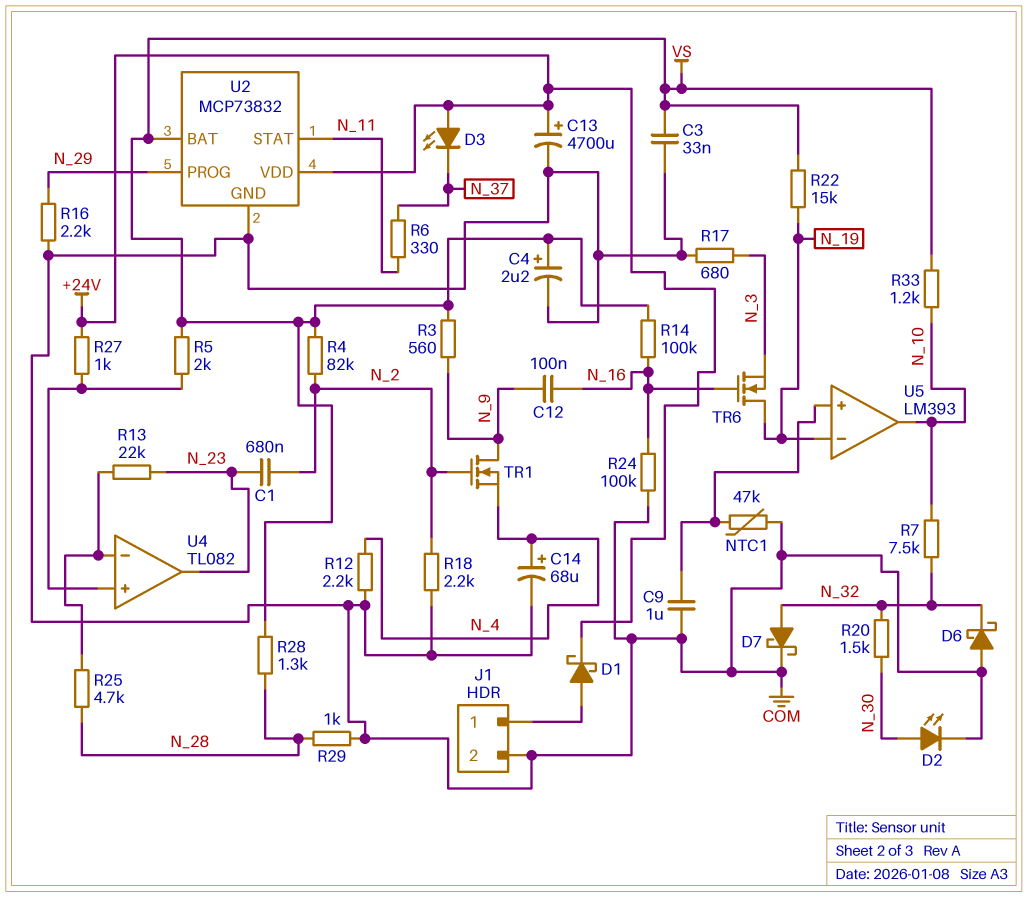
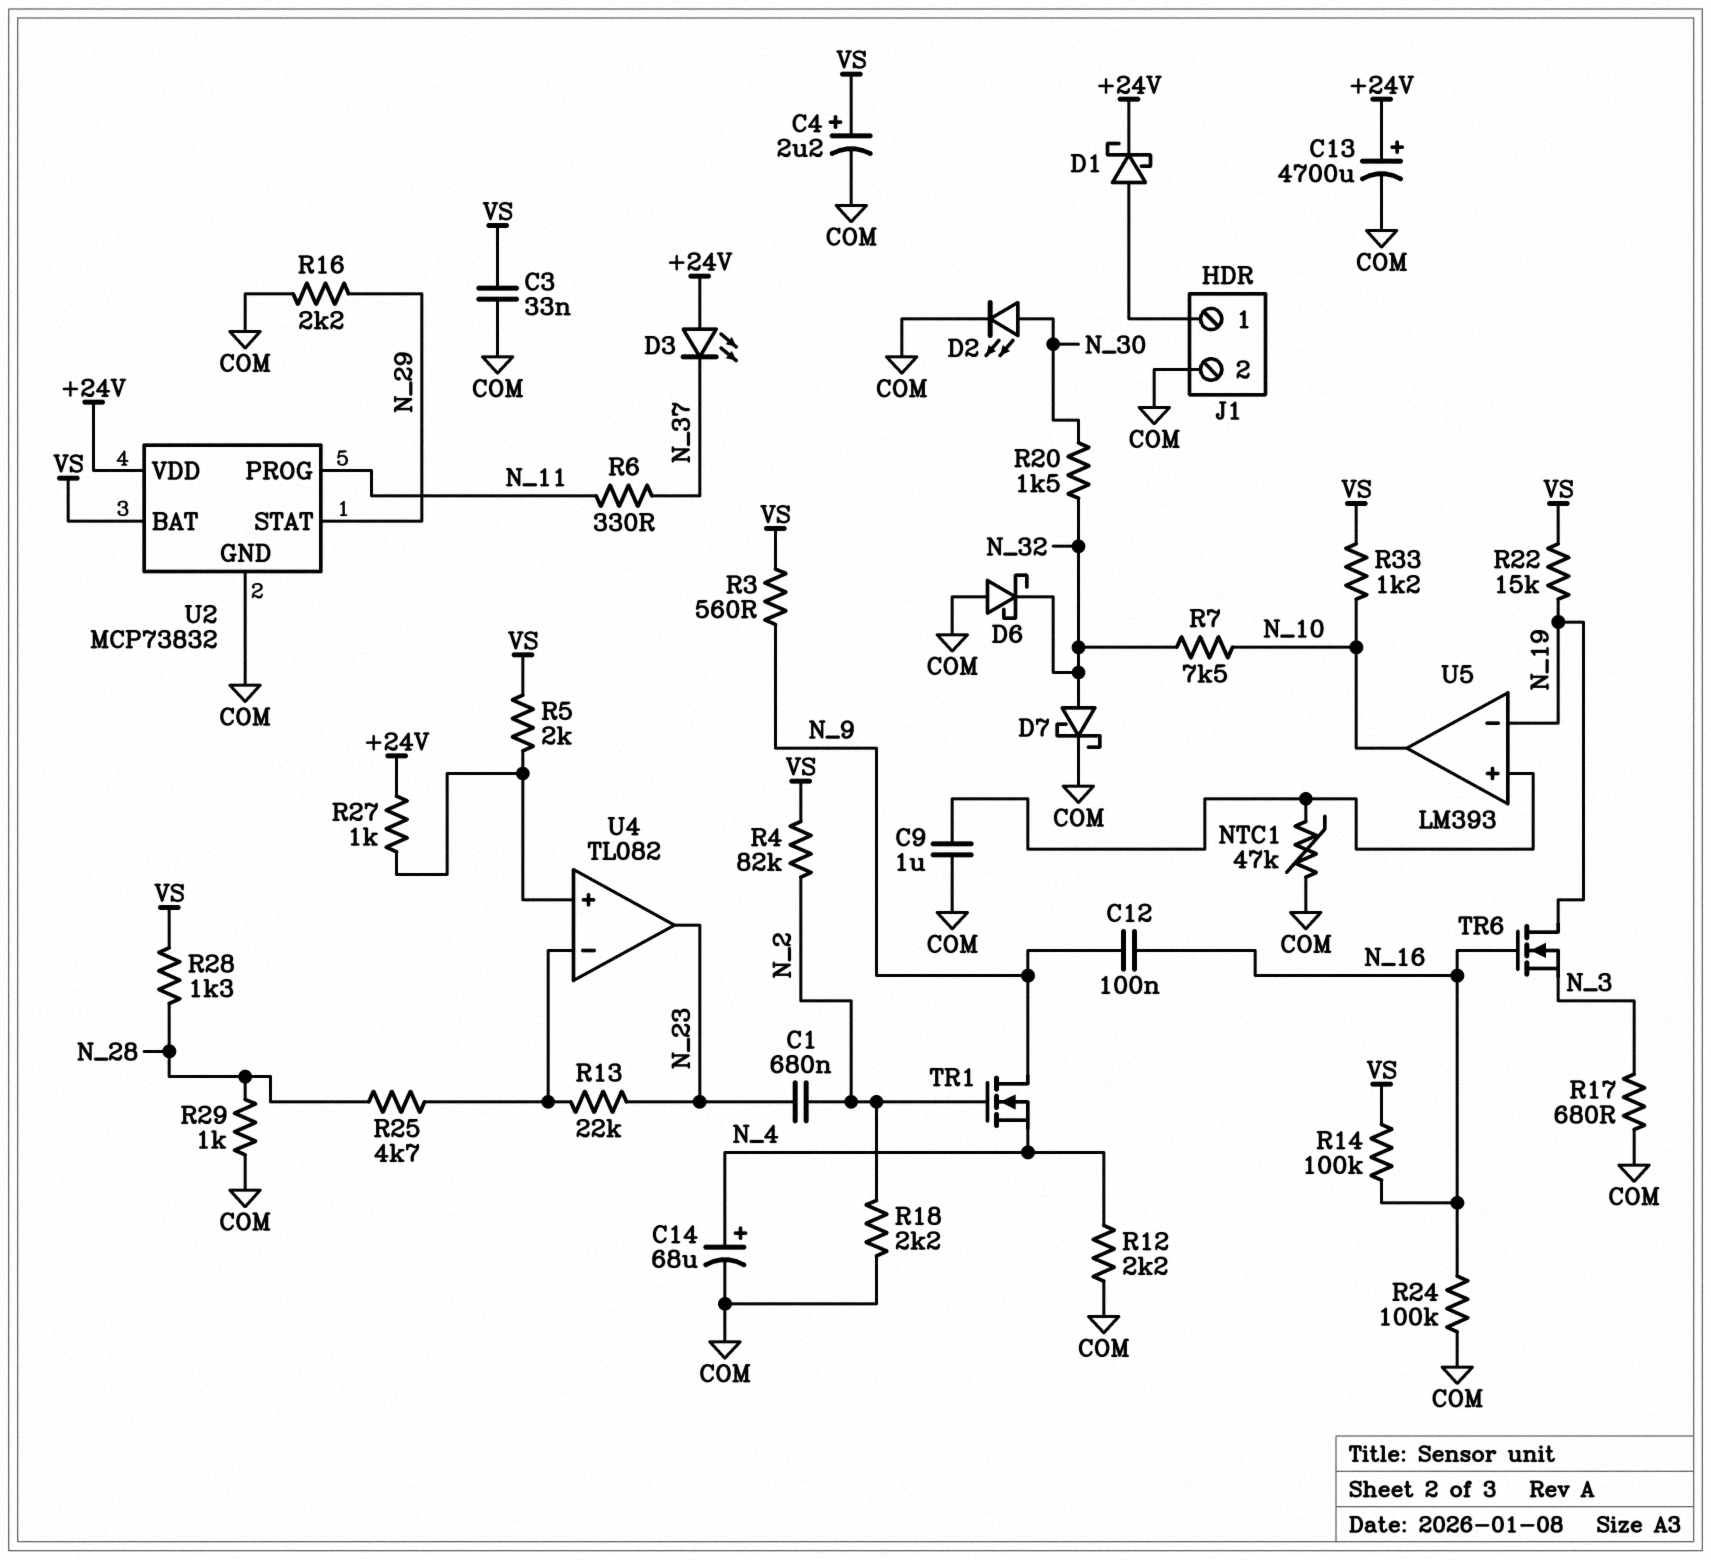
U2 pin PROG: N_29 -> N_11
U2 pin STAT: N_11 -> N_29

